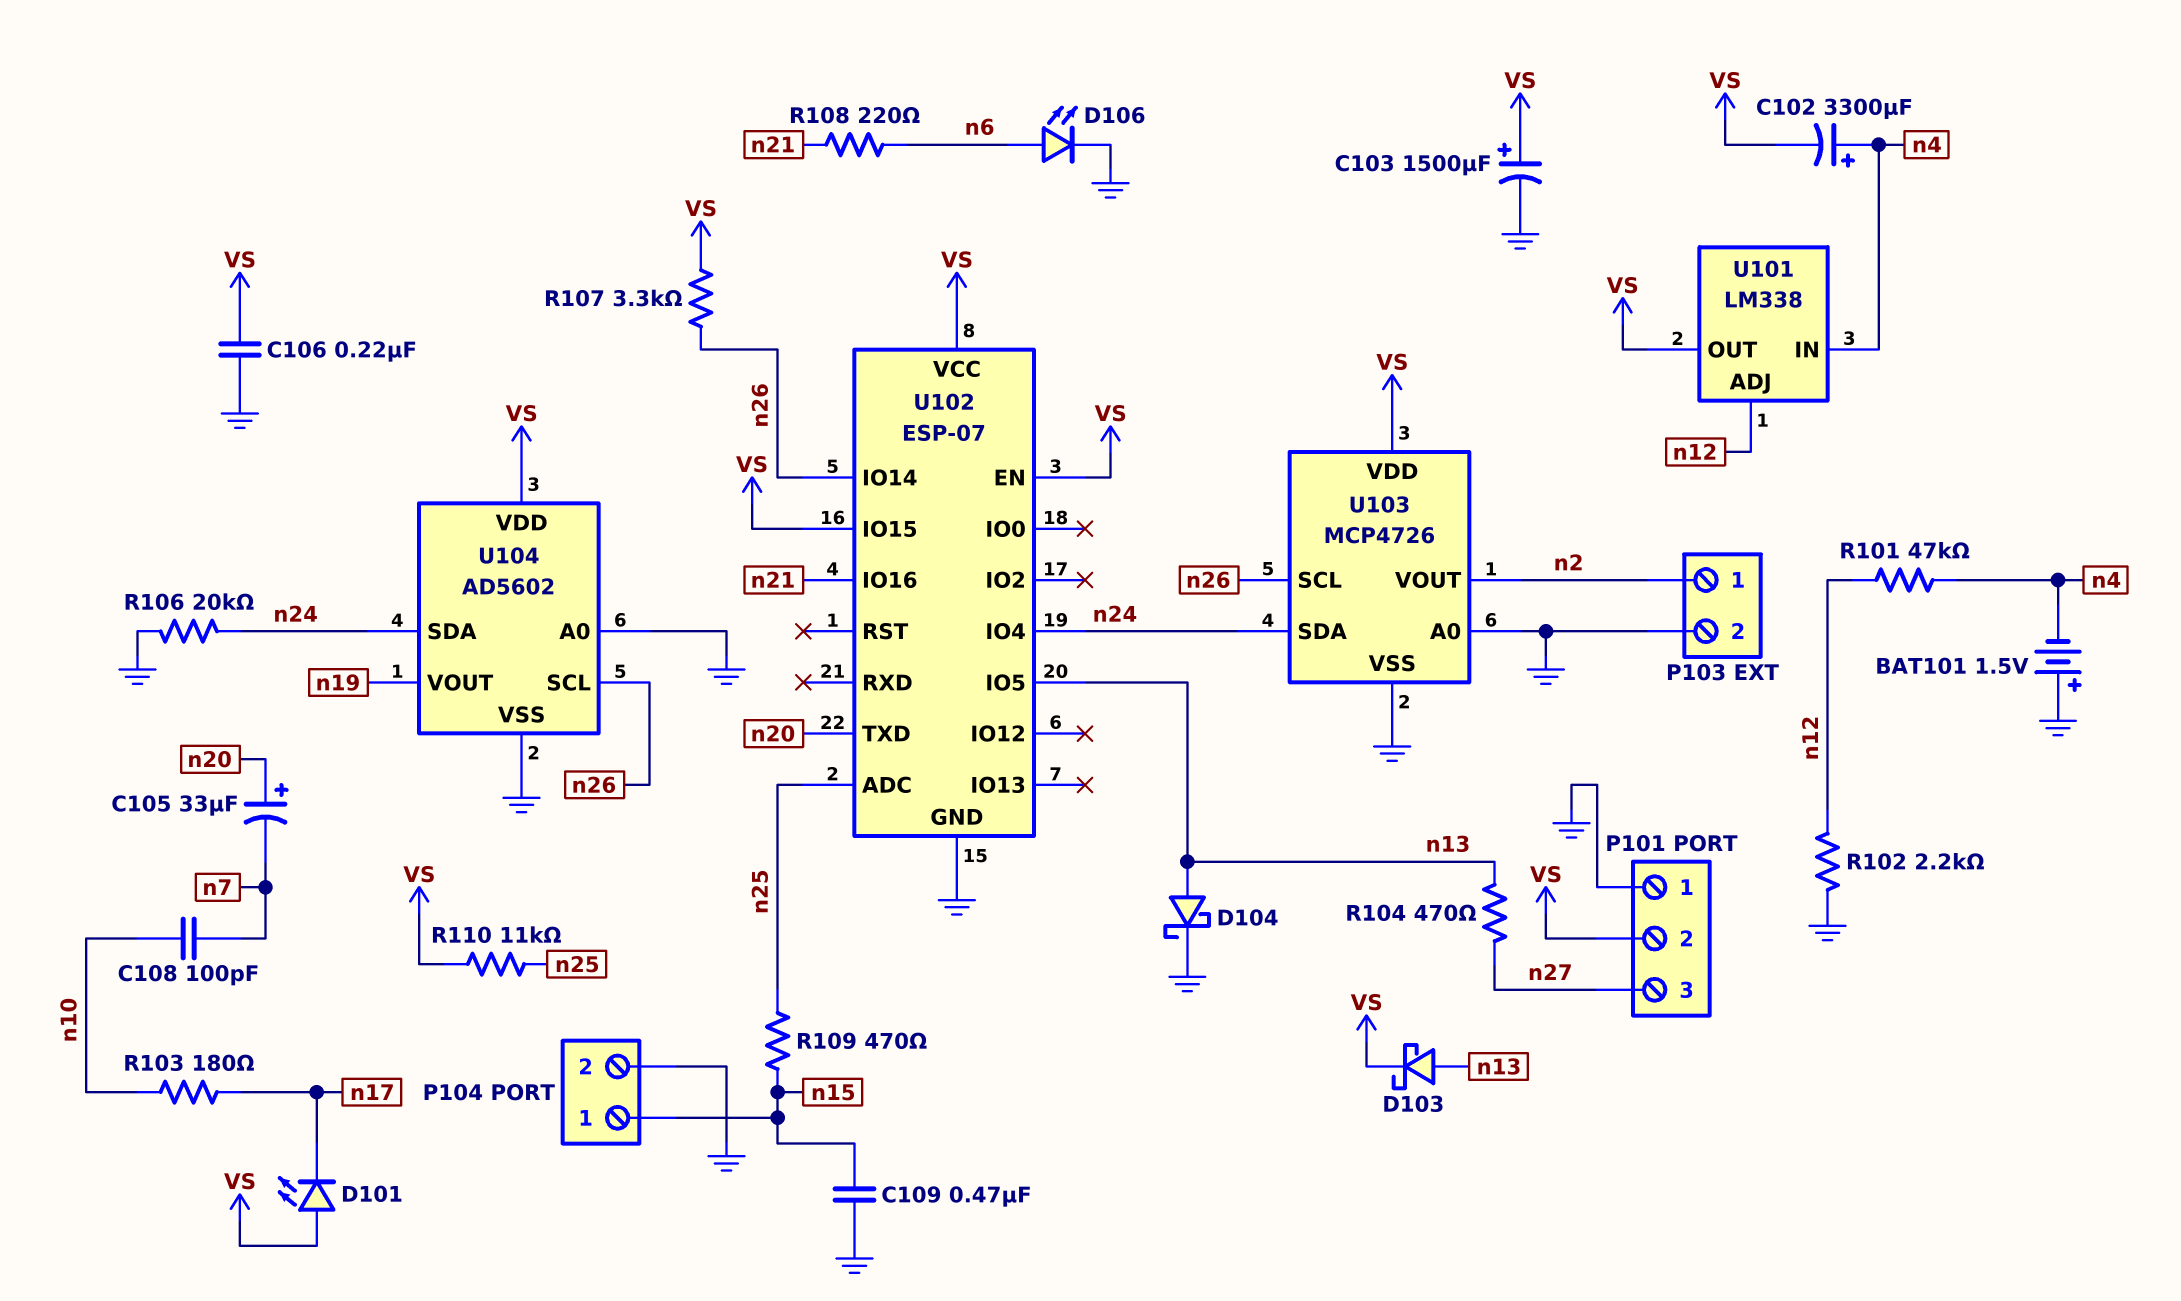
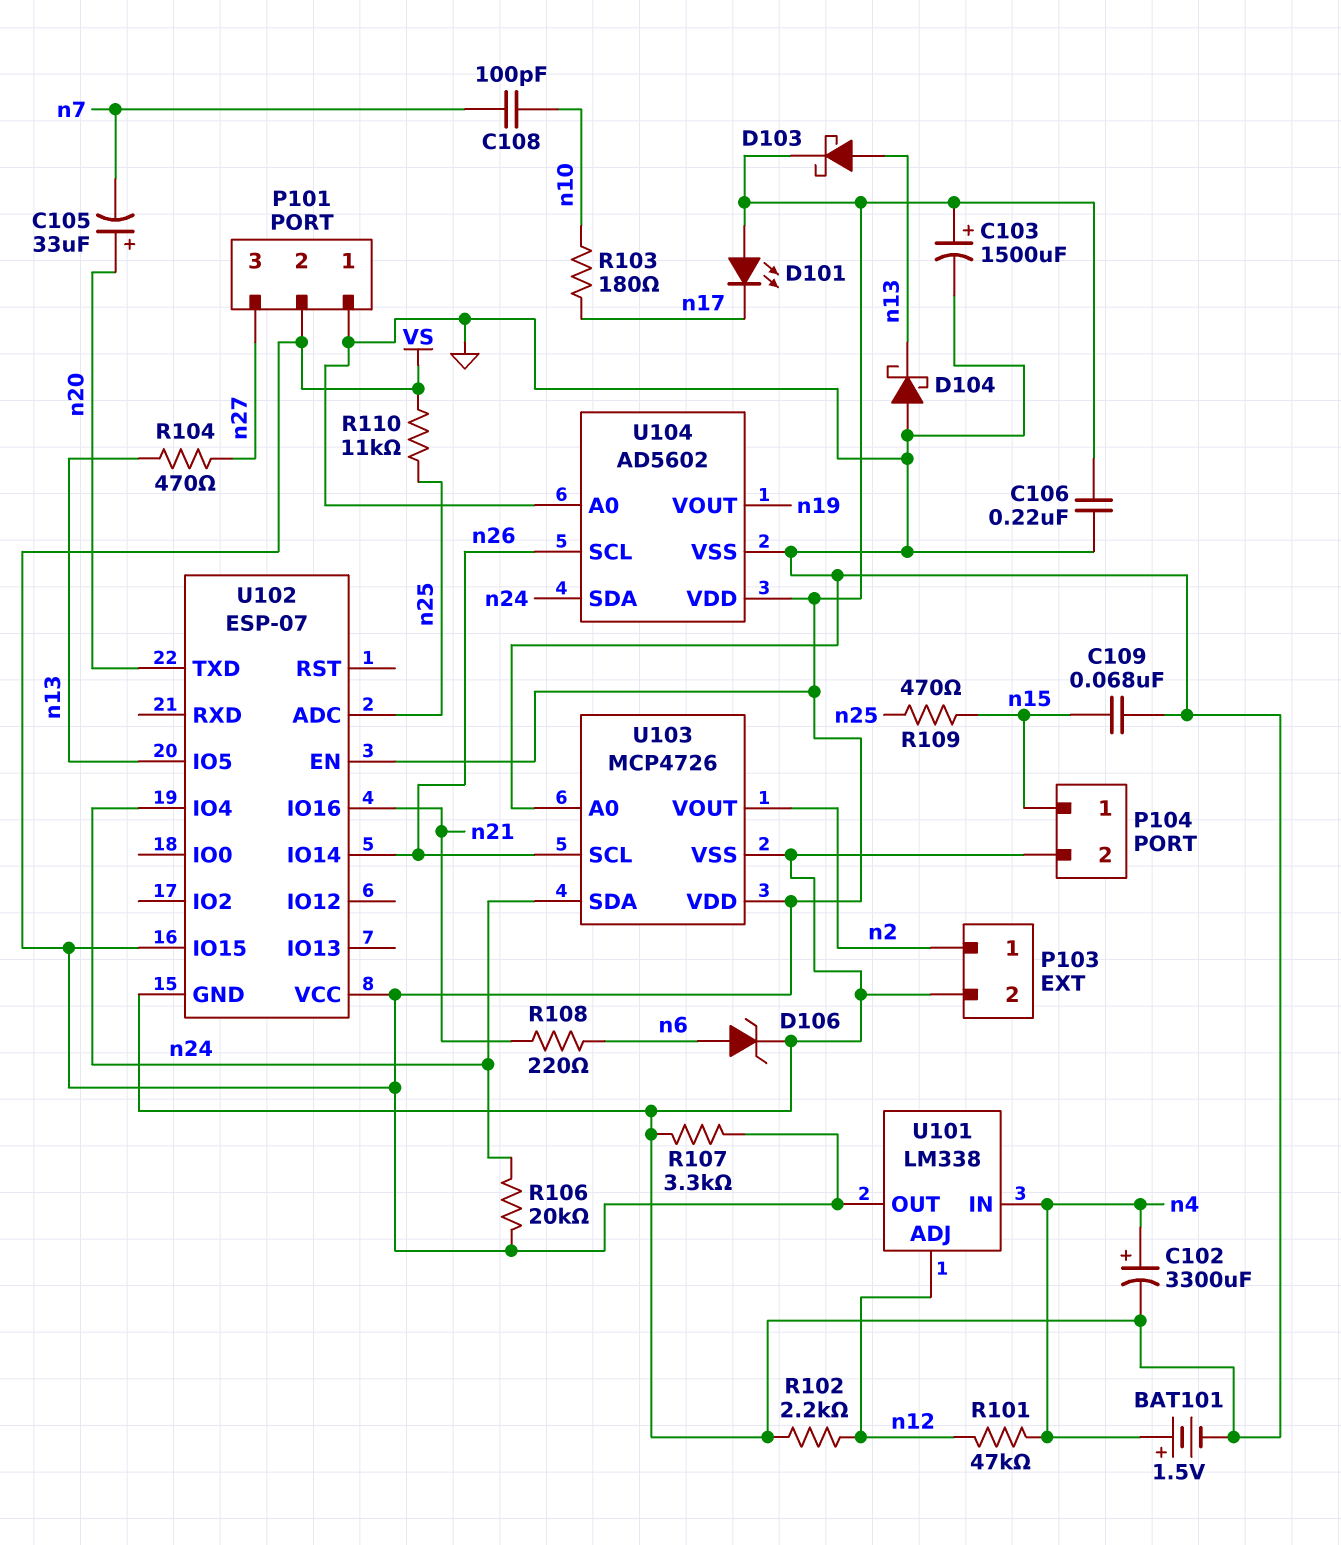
BAT101: 1.5V (plus GND, minus n4) -> 1.5V (plus n4, minus GND)
C102: 3300uF (plus n4, minus VS) -> 3300uF (plus n4, minus GND)
C109: 470nF (GND, n15) -> 68nF (GND, n15)
D104: schottky (A n13, K GND) -> schottky (A GND, K n13)
D106: LED (A n6, K GND) -> zener (A n6, K GND)
R106: 20k (GND, n24) -> 20k (VS, n24)
R107: 3.3k (VS, n26) -> 3.3k (GND, VS)

